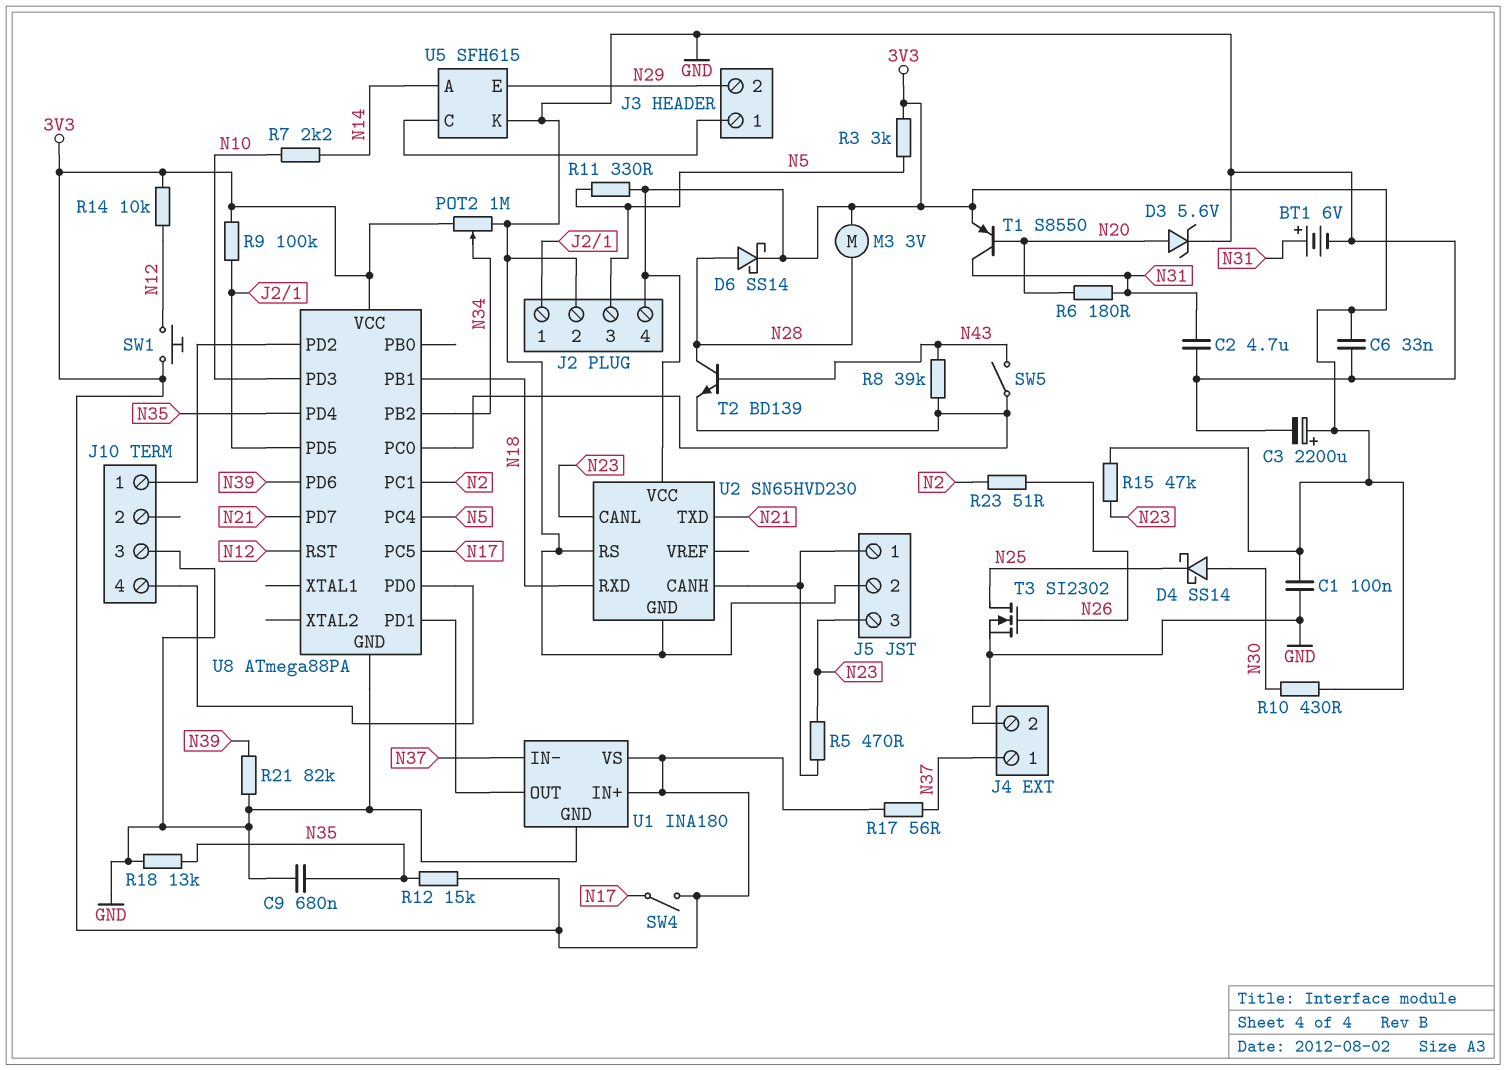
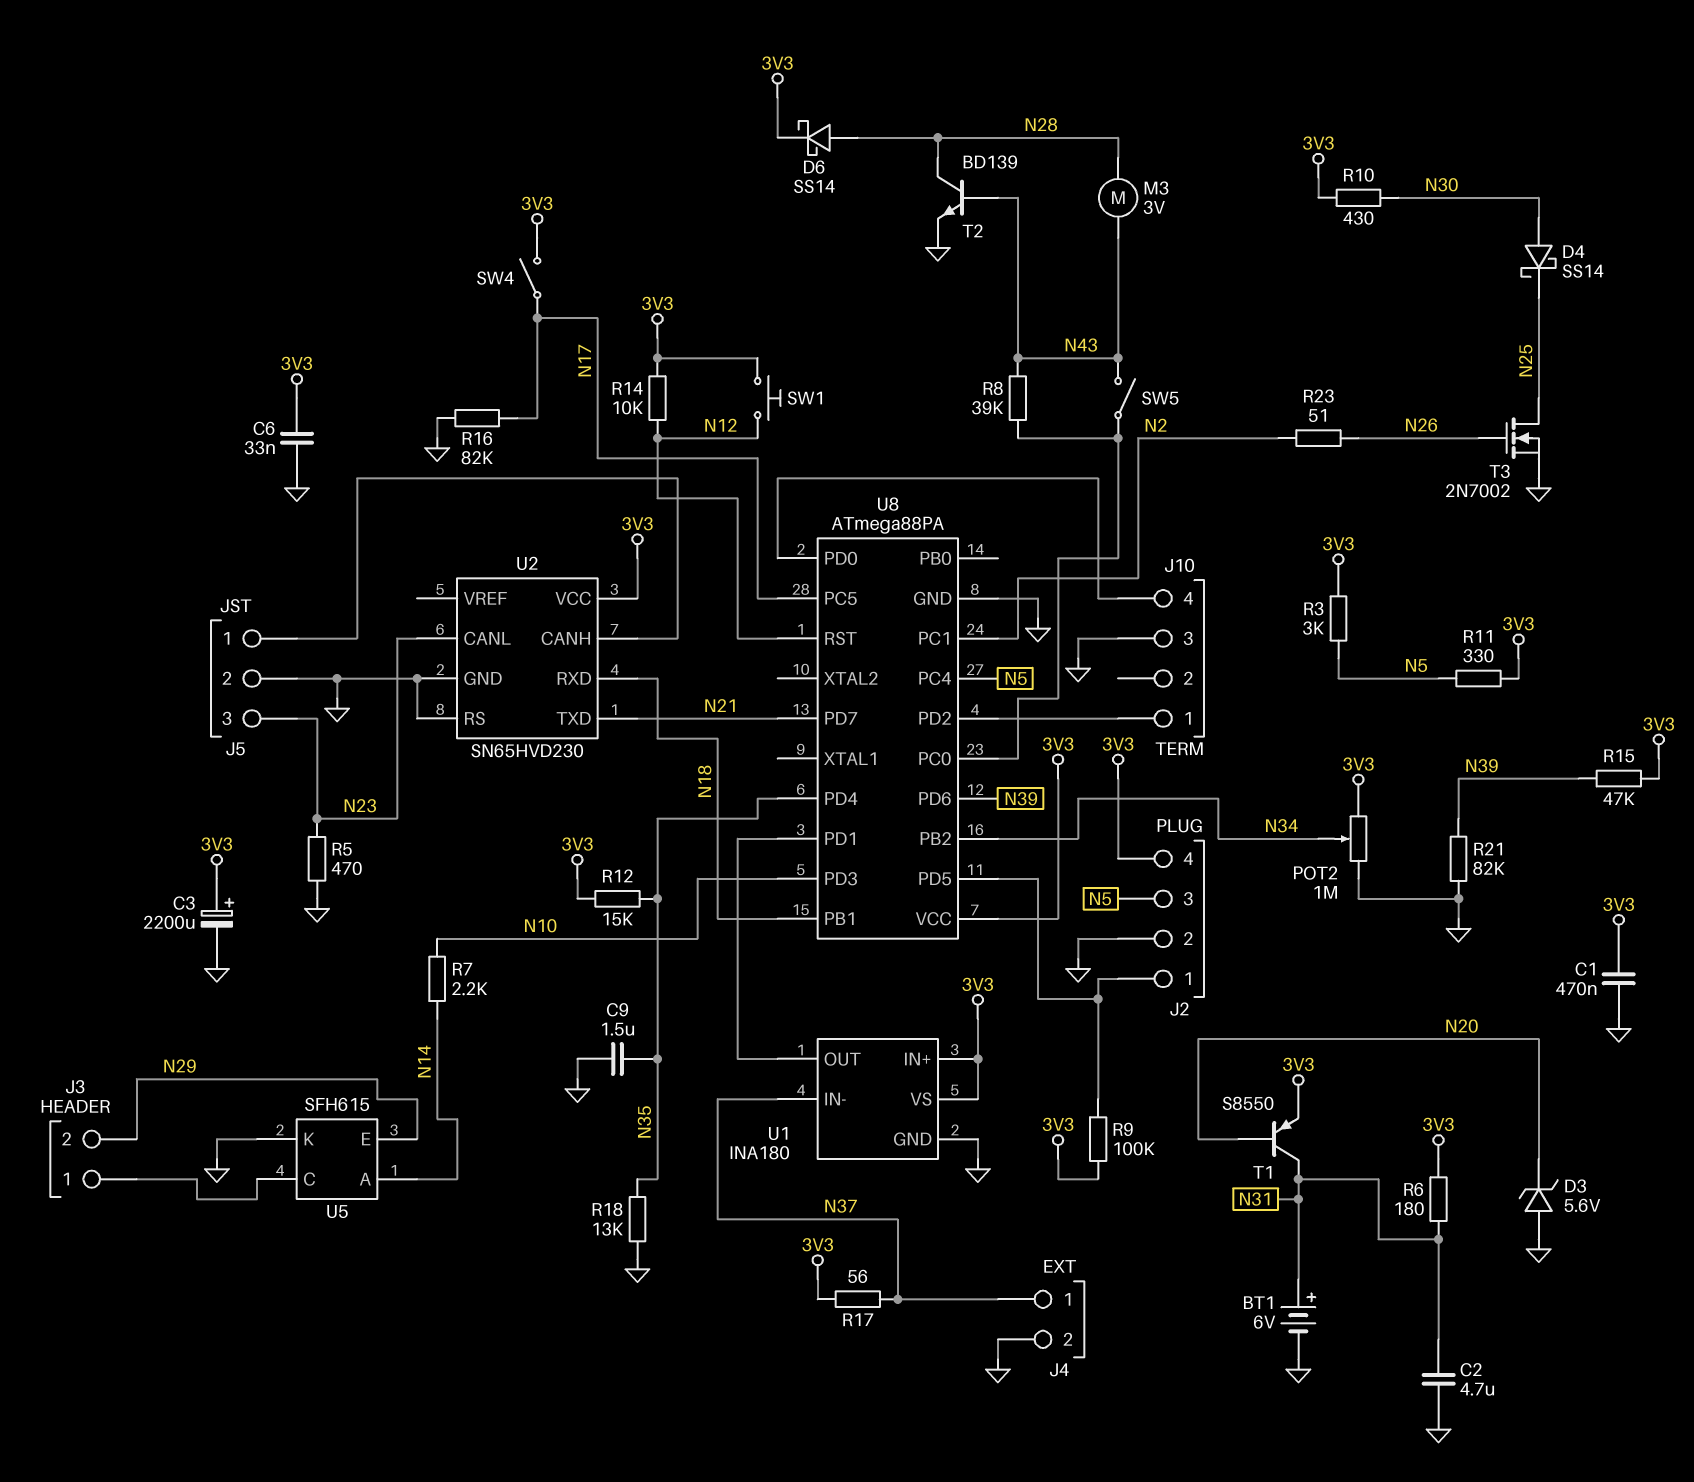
C1: 100nF (3V3, GND) -> 470nF (3V3, GND)
C9: 680nF (GND, N35) -> 1.5uF (GND, N35)
D3: zener 5.6V (A N20, K GND) -> zener 5.6V (A GND, K N20)
M3: motor 3V (3V3, N28) -> motor 3V (N28, N43)
R5: 470 (J5/1, N23) -> 470 (GND, N23)
R6: 180 (N20, N31) -> 180 (3V3, N31)
R15: 47k (3V3, N23) -> 47k (3V3, N39)
R16: none -> 82k (GND, N17)
T2: NPN BD139 (B N43, C N28, E U8/PC0) -> NPN BD139 (B N43, C N28, E GND)
T3: NMOS SI2302 (G N26, D N25, S GND) -> NMOS 2N7002 (G N26, D N25, S GND)

